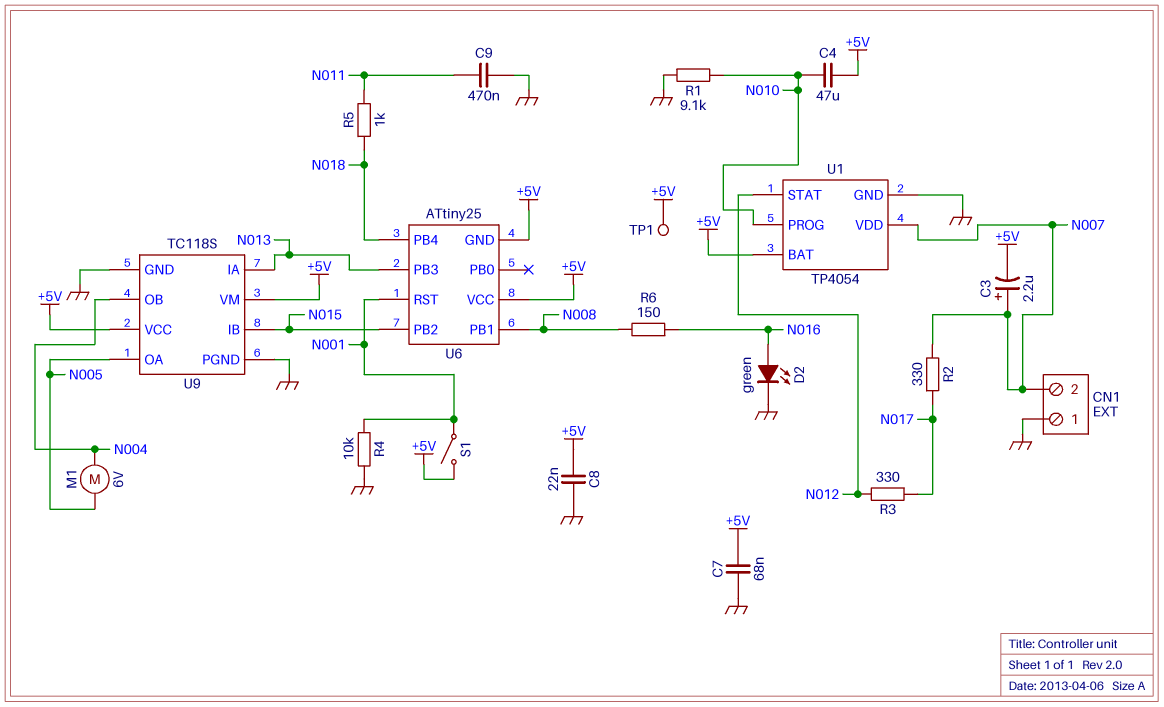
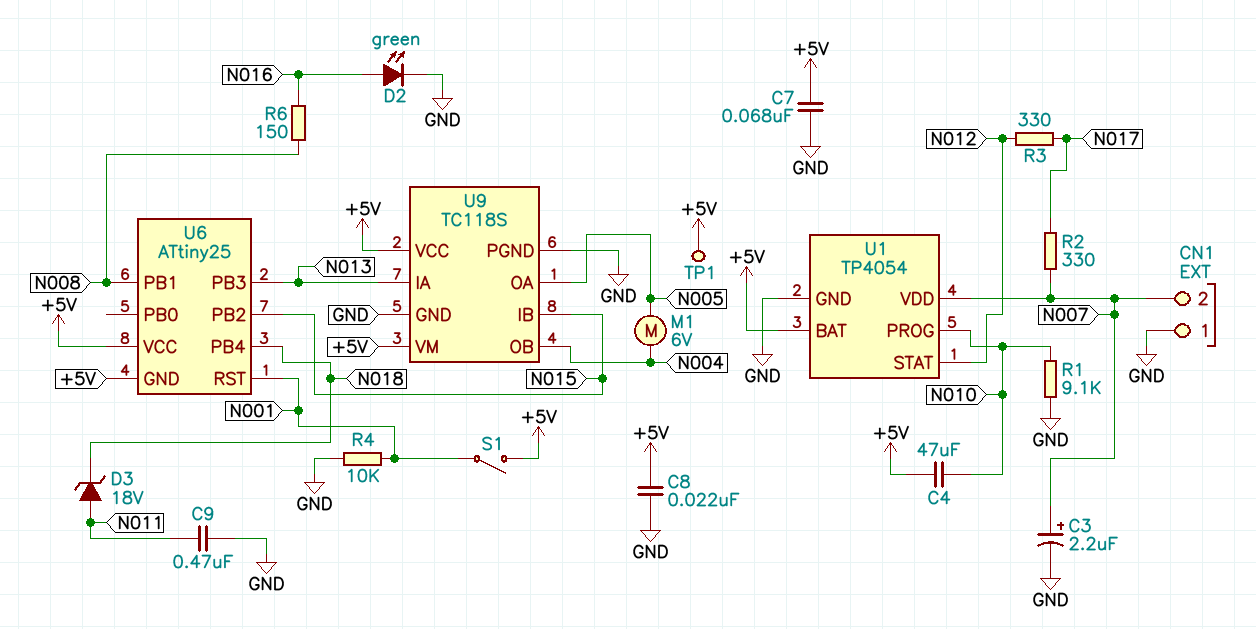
C3: 2.2uF (plus N007, minus +5V) -> 2.2uF (plus N007, minus GND)
D3: none -> zener 18V (A N011, K N018)
R5: 1k (N011, N018) -> none

